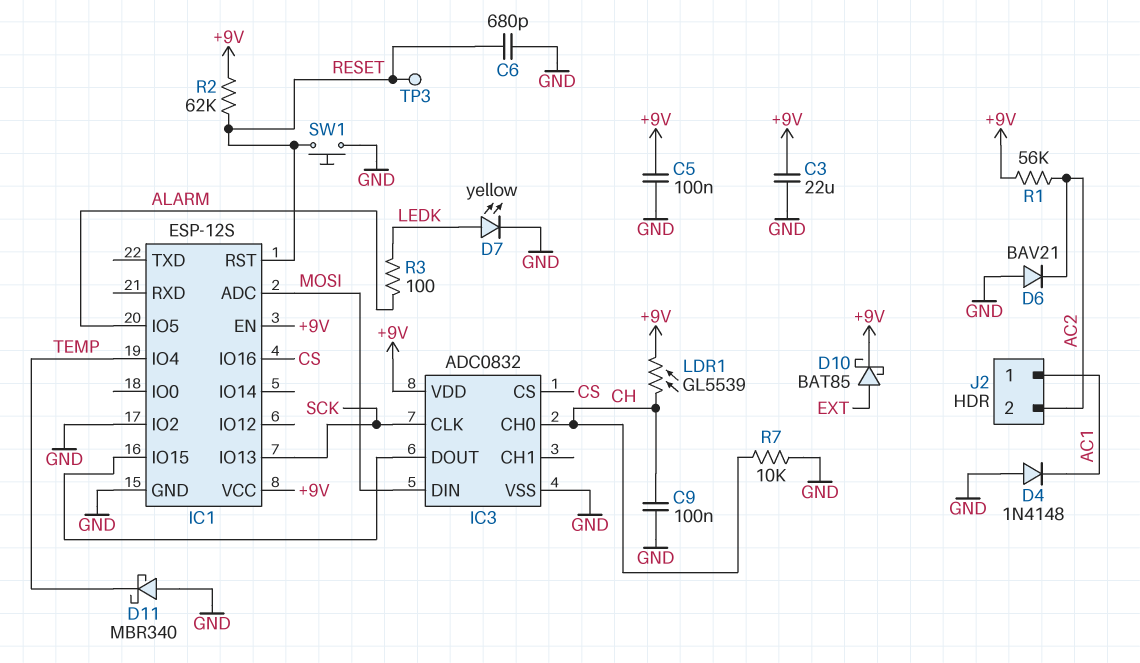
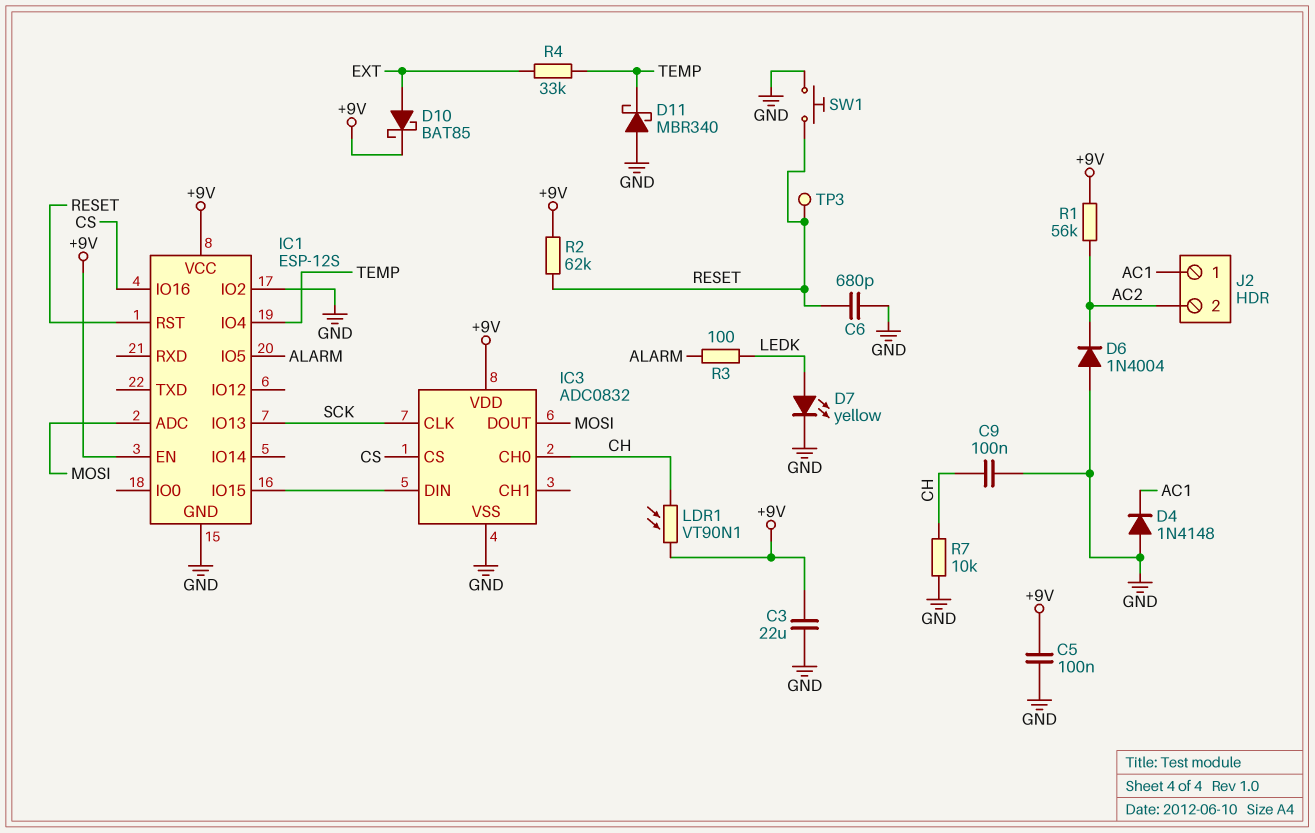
D6: diode BAV21 (A GND, K AC2) -> diode 1N4004 (A GND, K AC2)
IC3 pin DIN: MOSI -> IC1/IO15
IC3 pin DOUT: IC1/IO15 -> MOSI
LDR1: GL5539 (+9V, CH) -> VT90N1 (+9V, CH)
R4: none -> 33k (EXT, TEMP)

